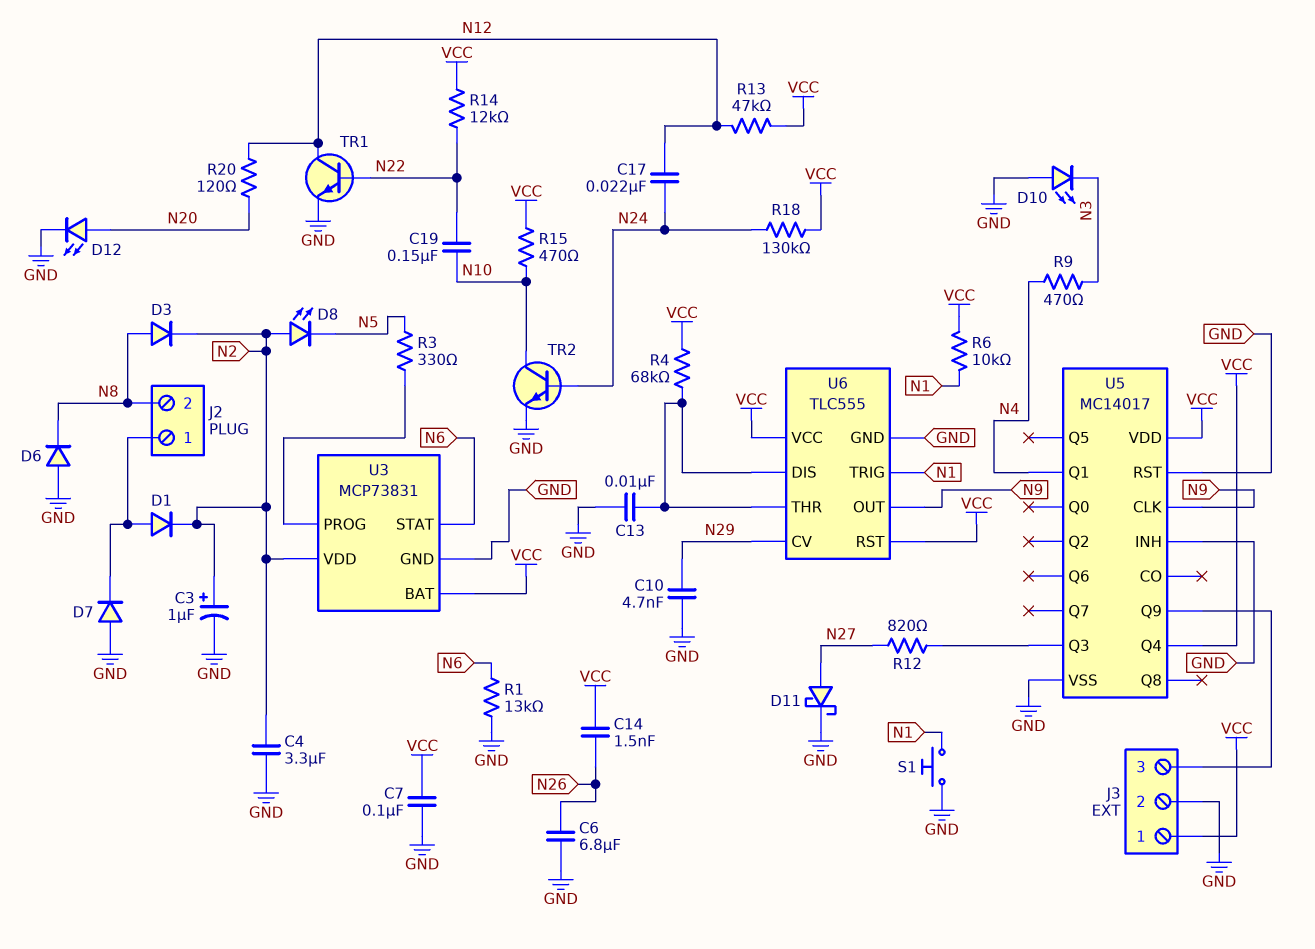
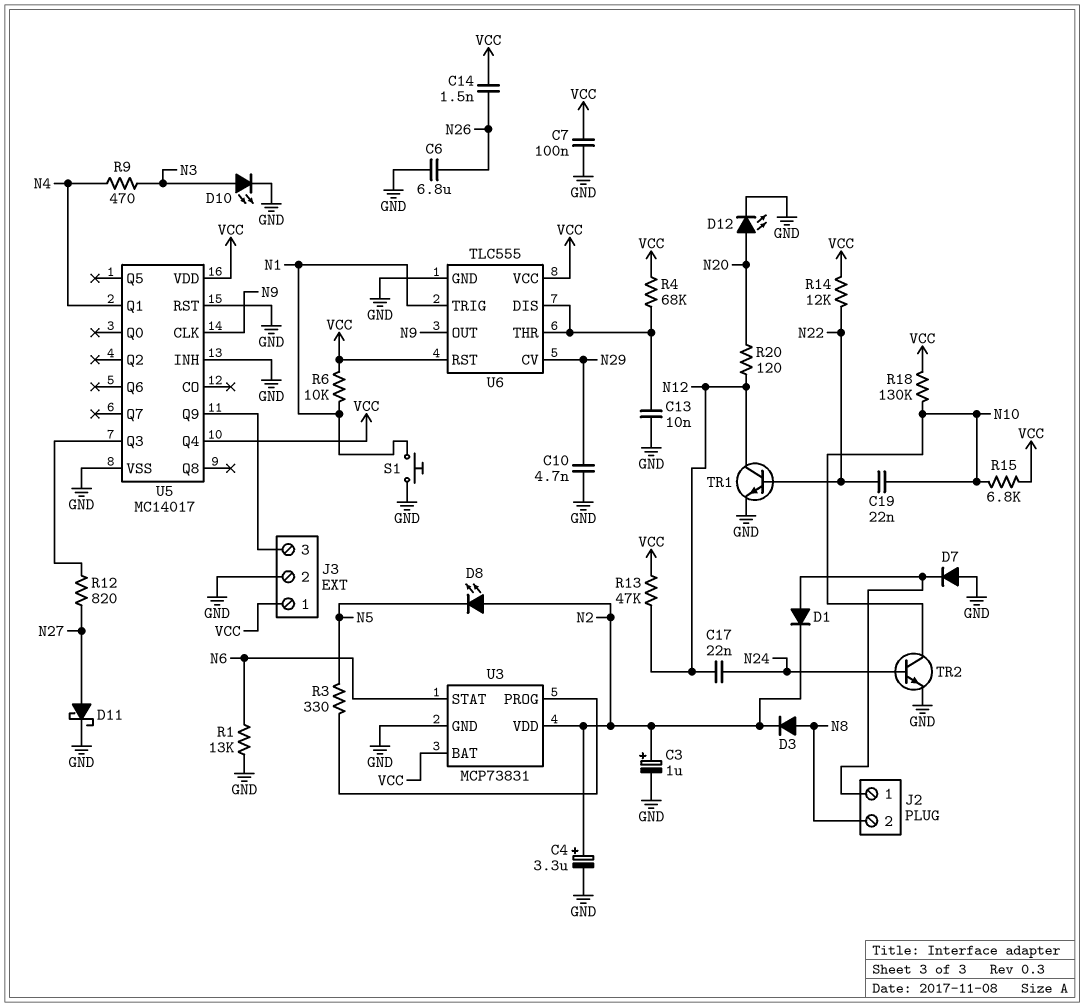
C4: 3.3uF (GND, N2) -> 3.3uF (plus N2, minus GND)
C19: 150nF (N10, N22) -> 22nF (N10, N22)
D6: diode (A GND, K N8) -> none
D10: LED (A GND, K N3) -> LED (A N3, K GND)
R15: 470 (N10, VCC) -> 6.8k (N10, VCC)
R18: 130k (N24, VCC) -> 130k (N10, VCC)

